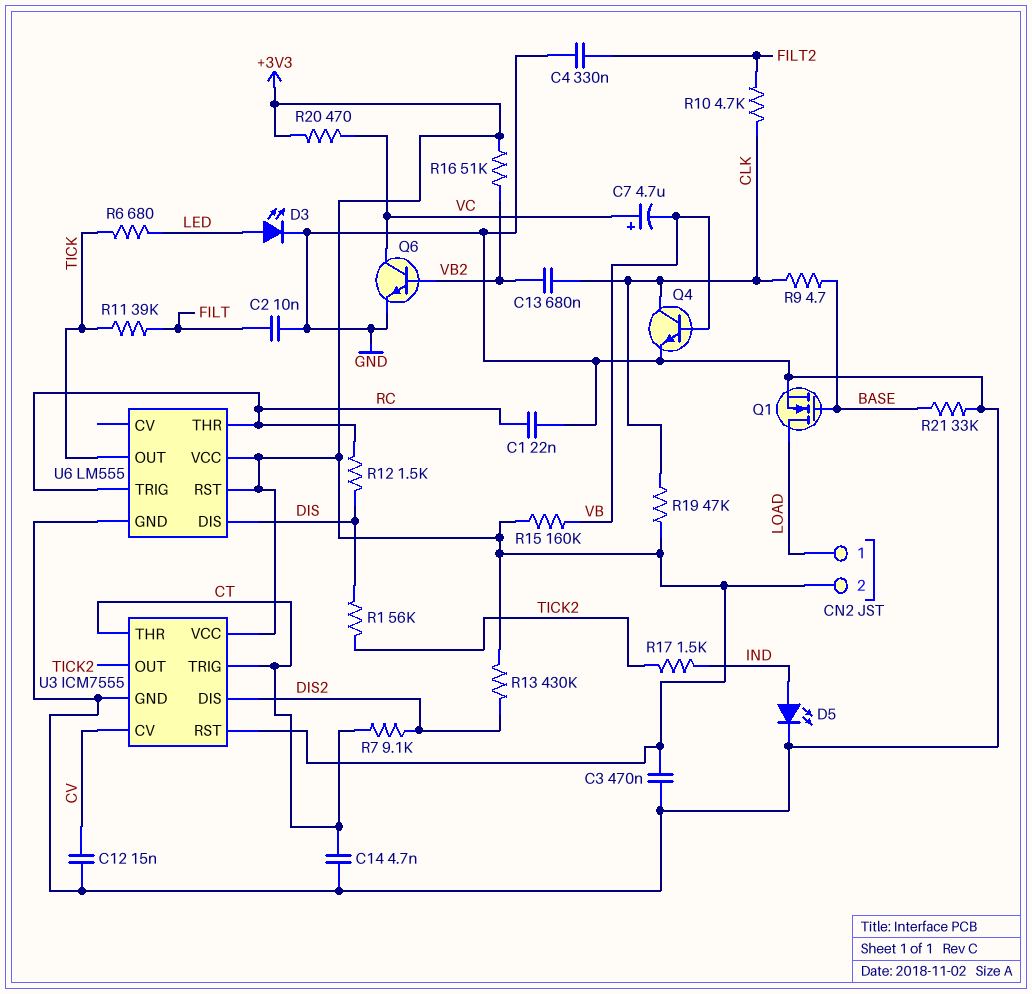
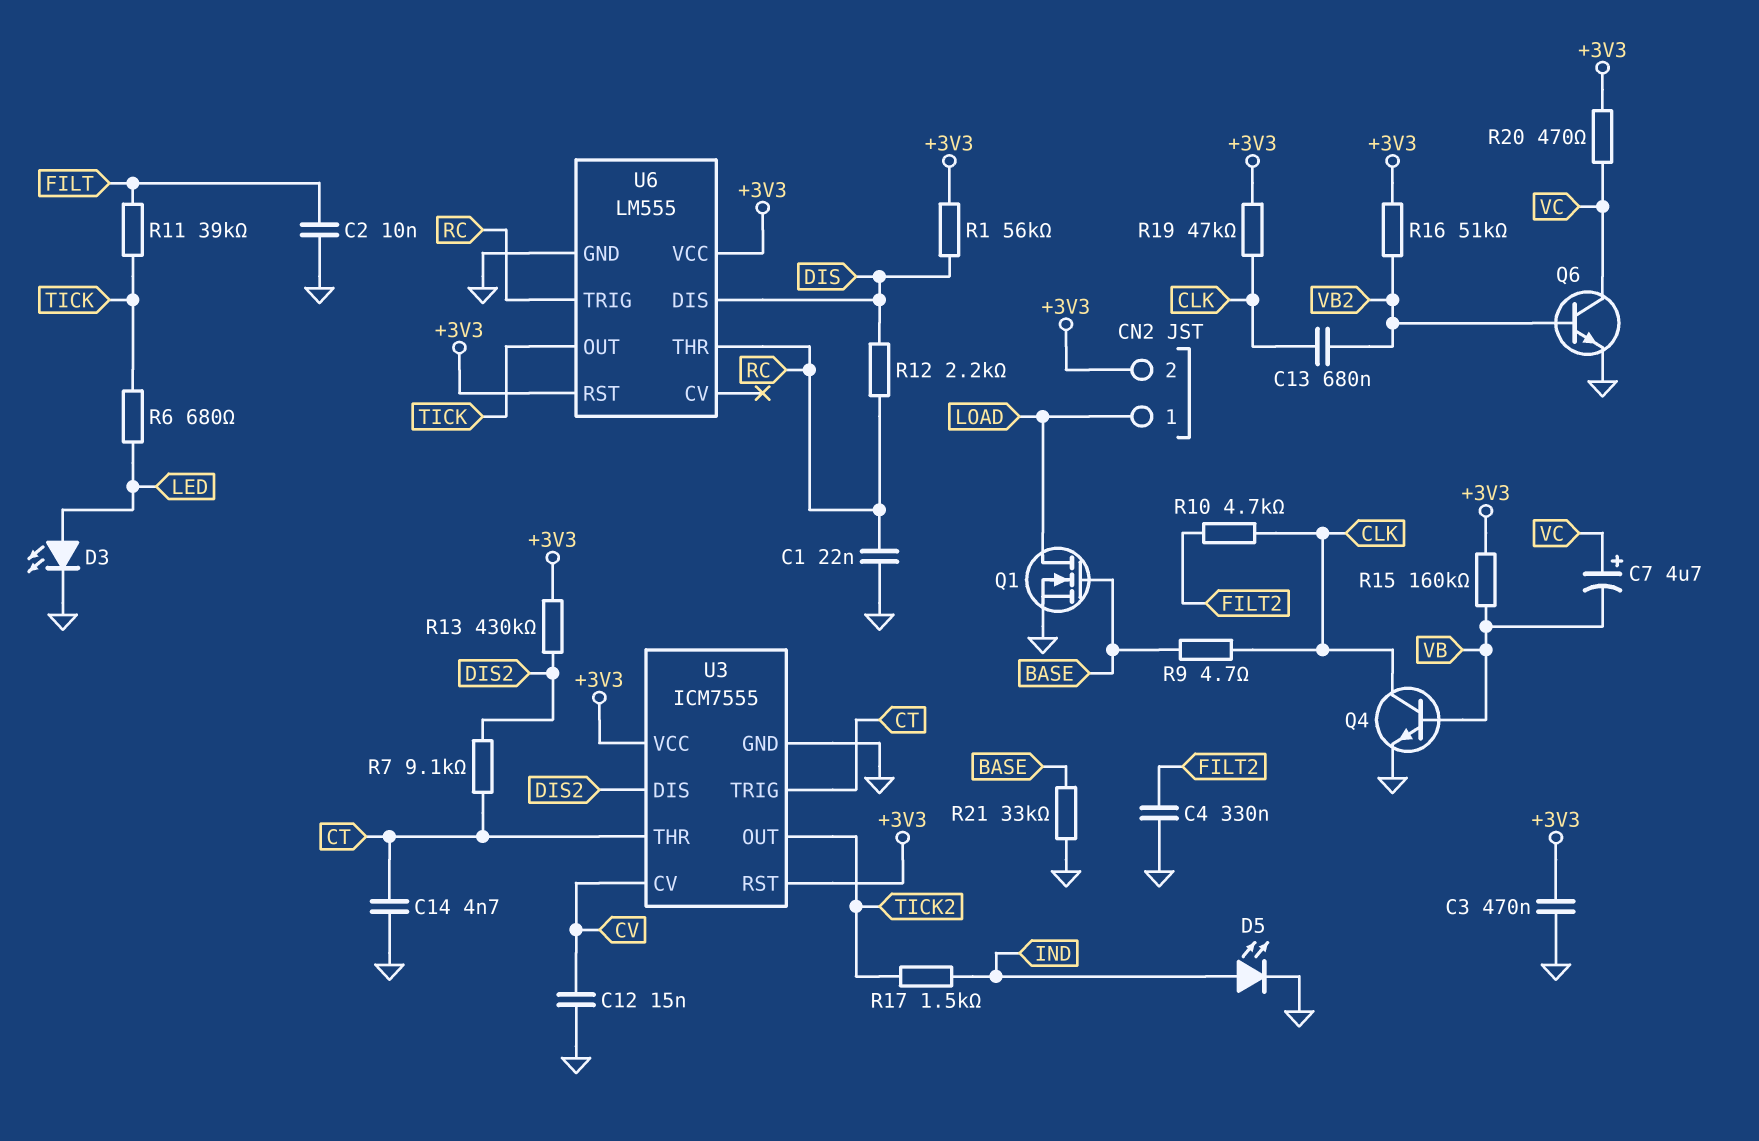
R1: 56k (DIS, TICK2) -> 56k (+3V3, DIS)
R12: 1.5k (DIS, RC) -> 2.2k (DIS, RC)

